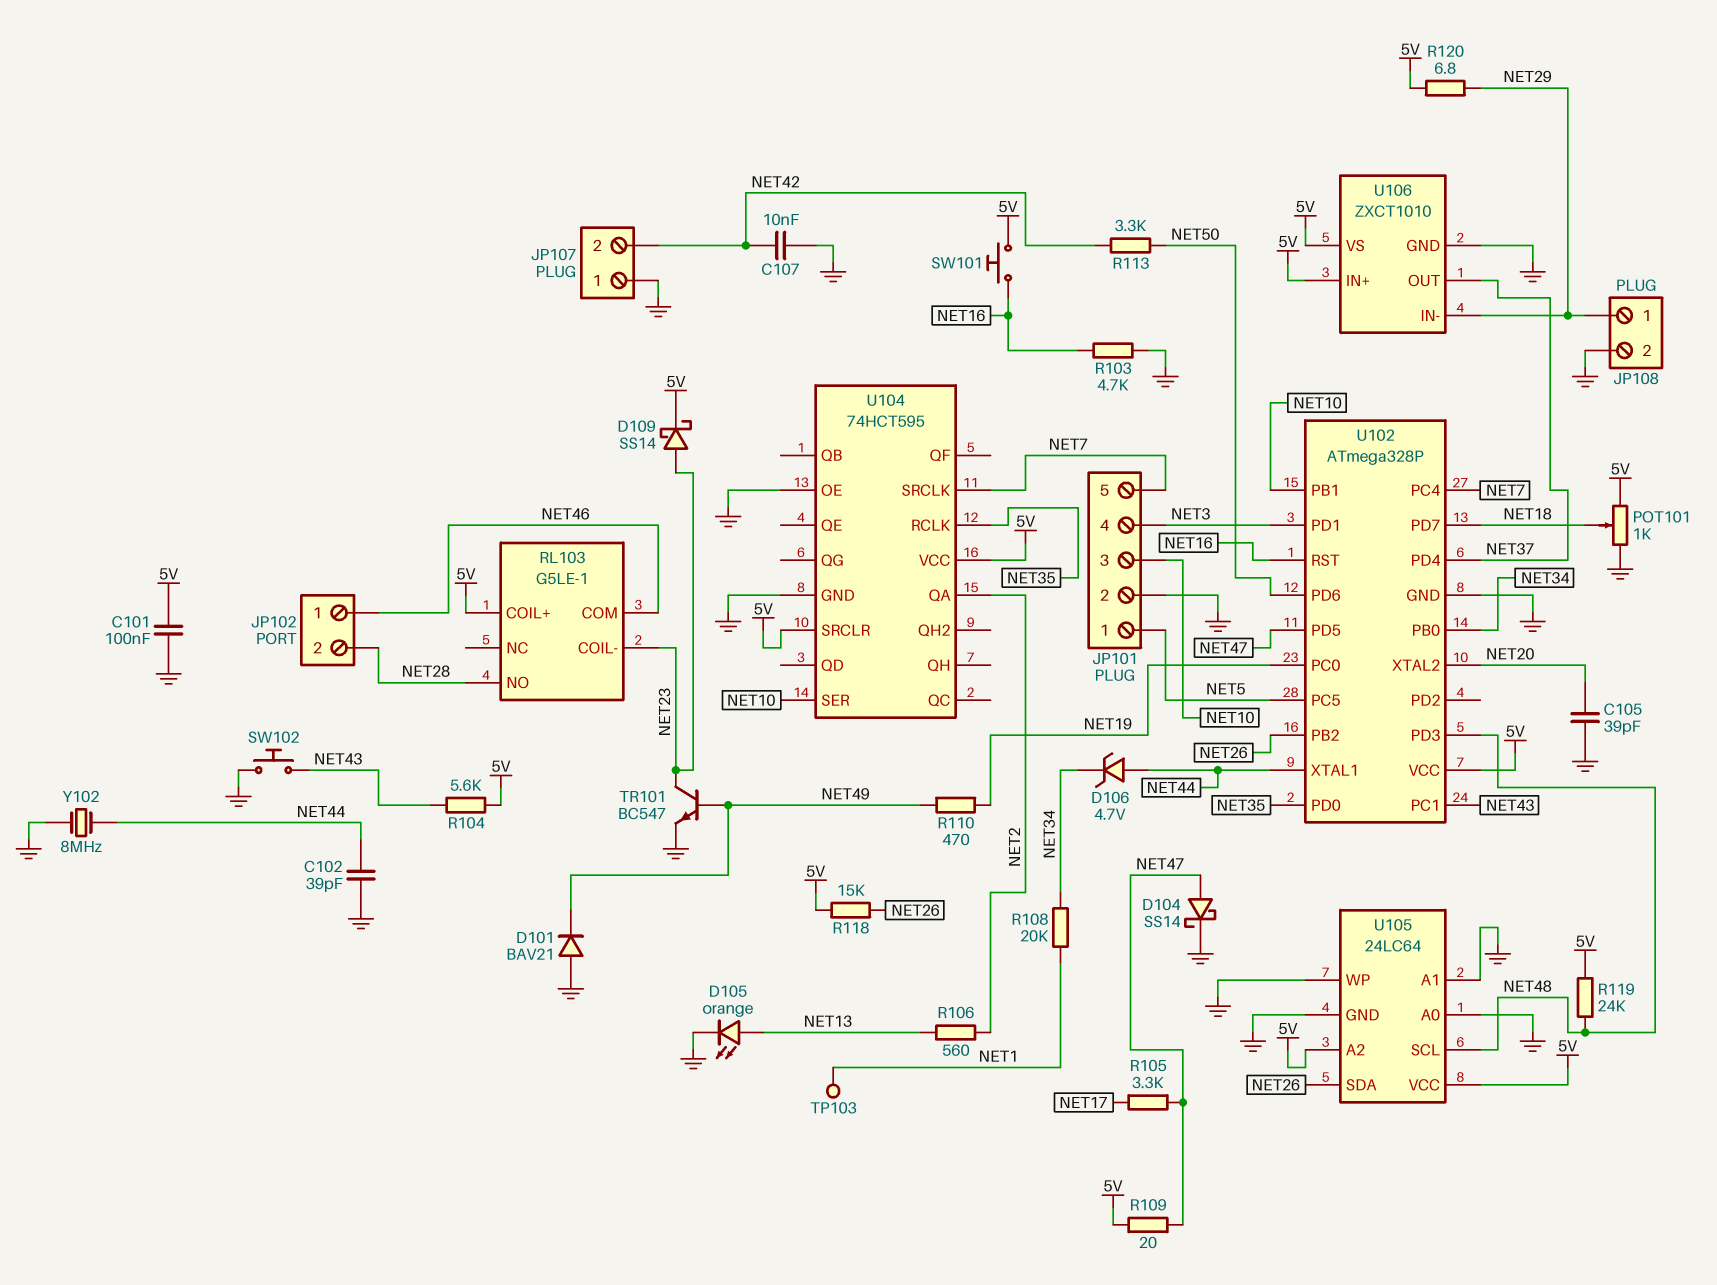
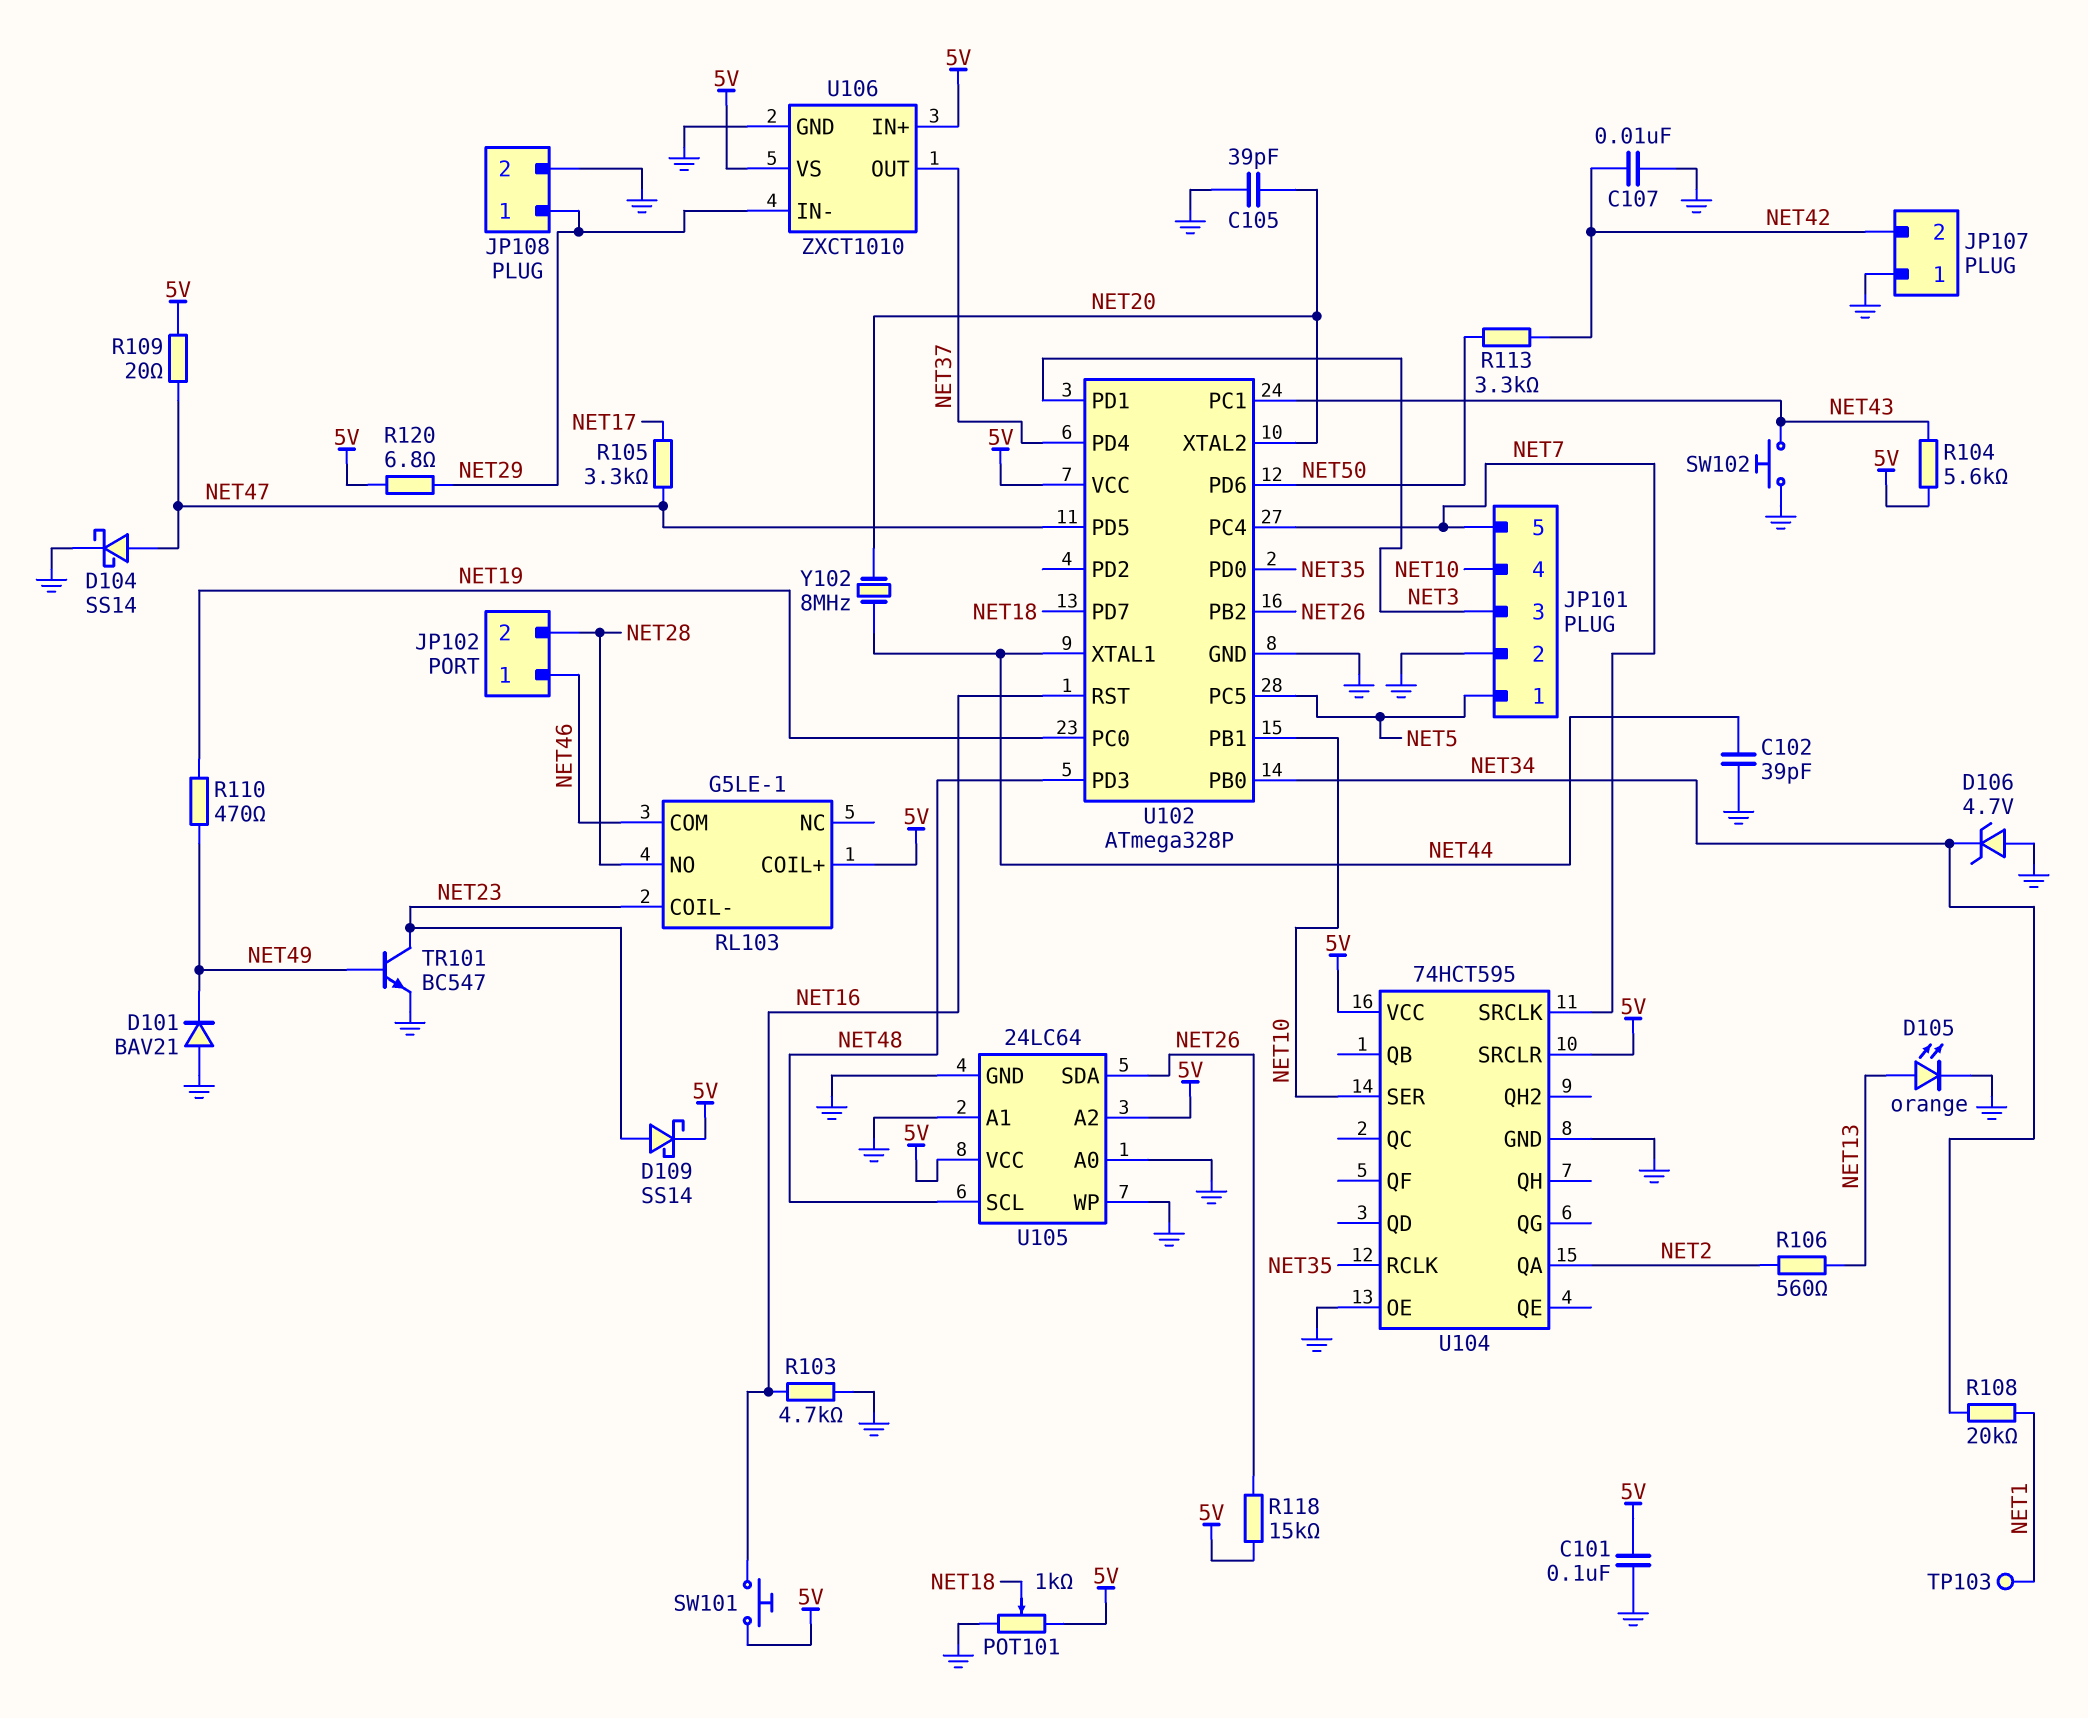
D106: zener 4.7V (A NET44, K NET34) -> zener 4.7V (A GND, K NET34)
JP101 pin 3: NET10 -> NET3
JP101 pin 4: NET3 -> NET10
R119: 24k (5V, NET48) -> none
Y102: 8MHz (GND, NET44) -> 8MHz (NET20, NET44)

